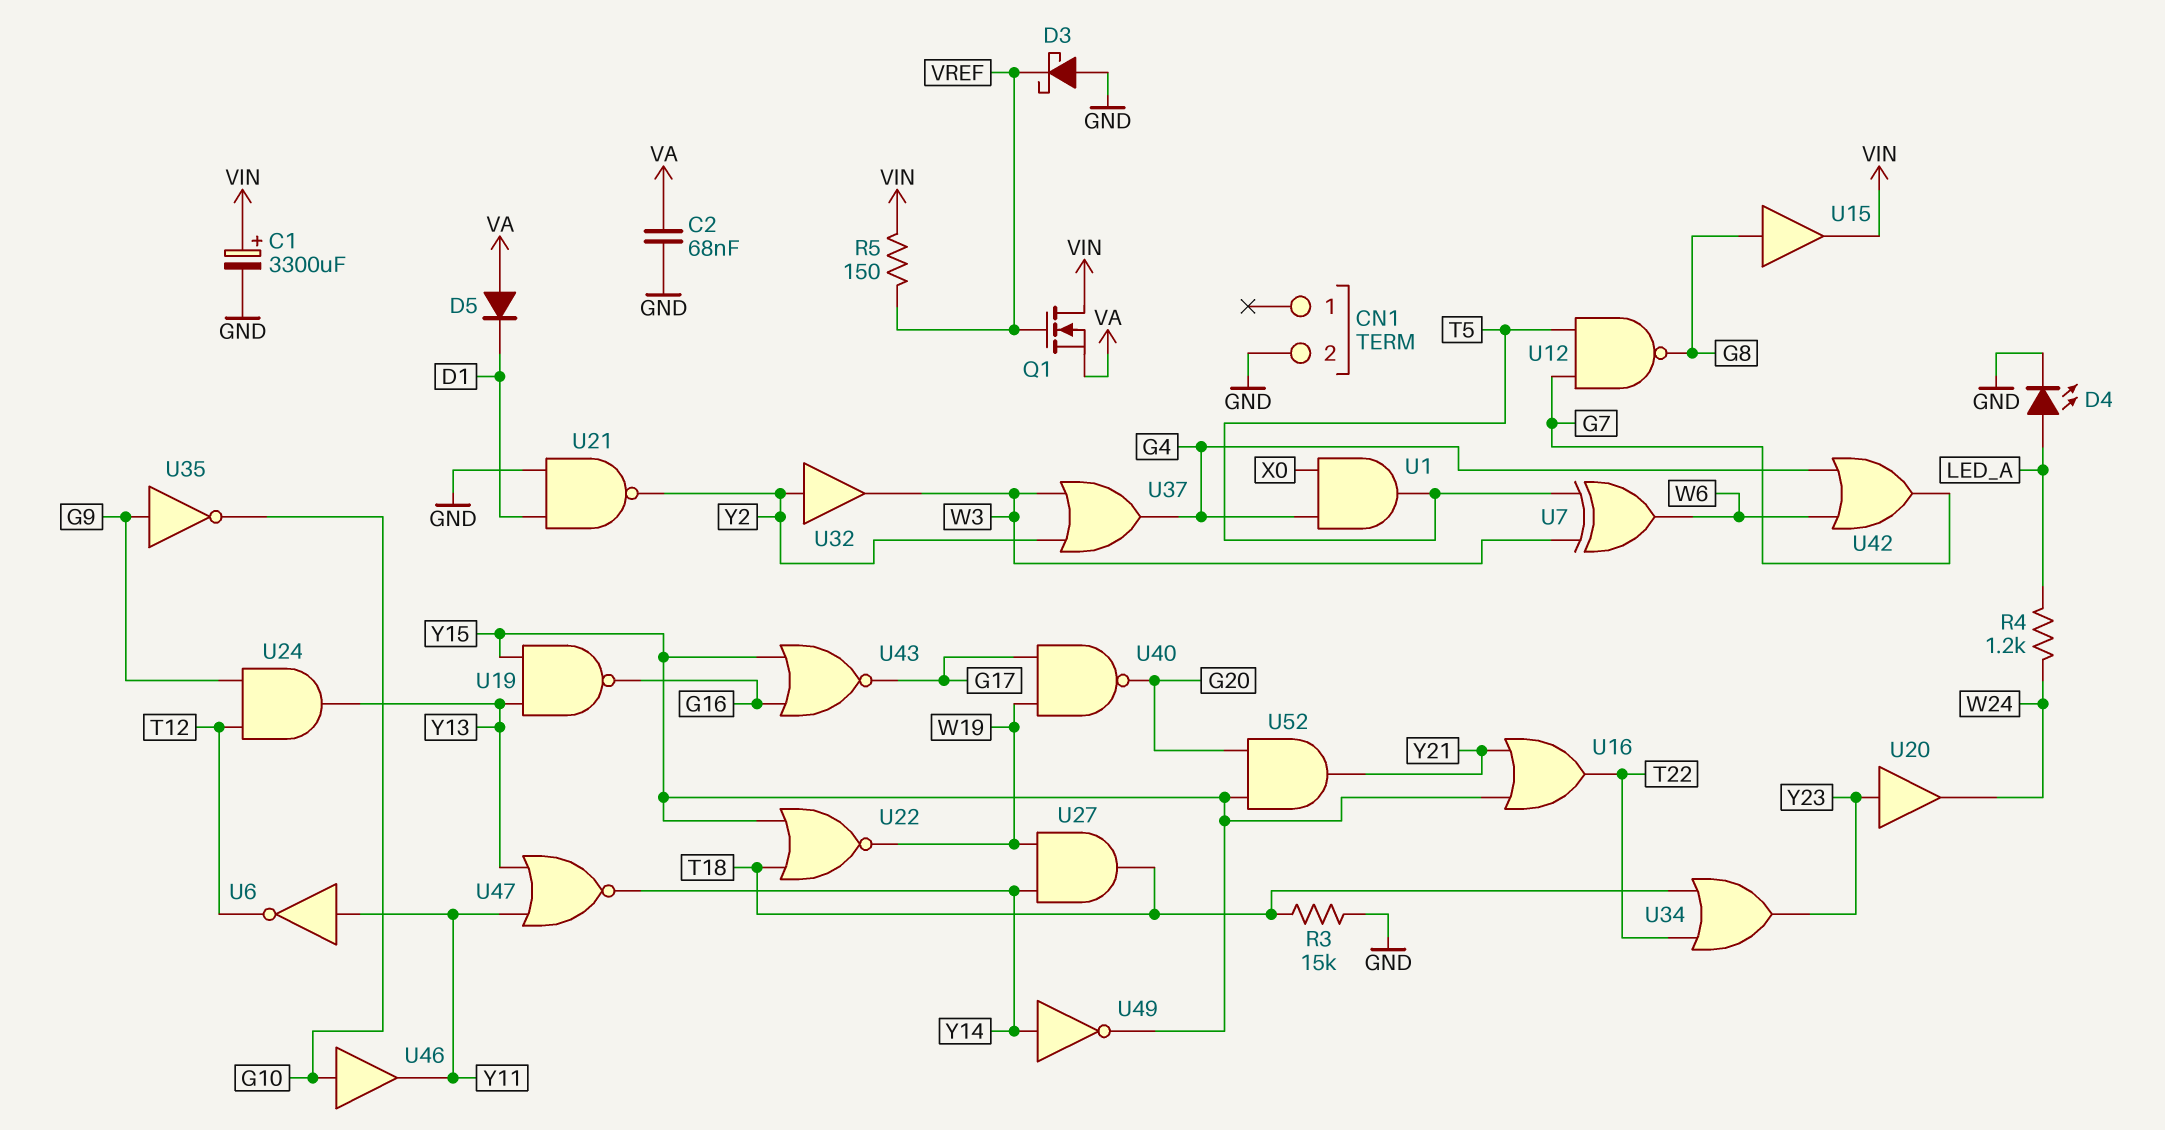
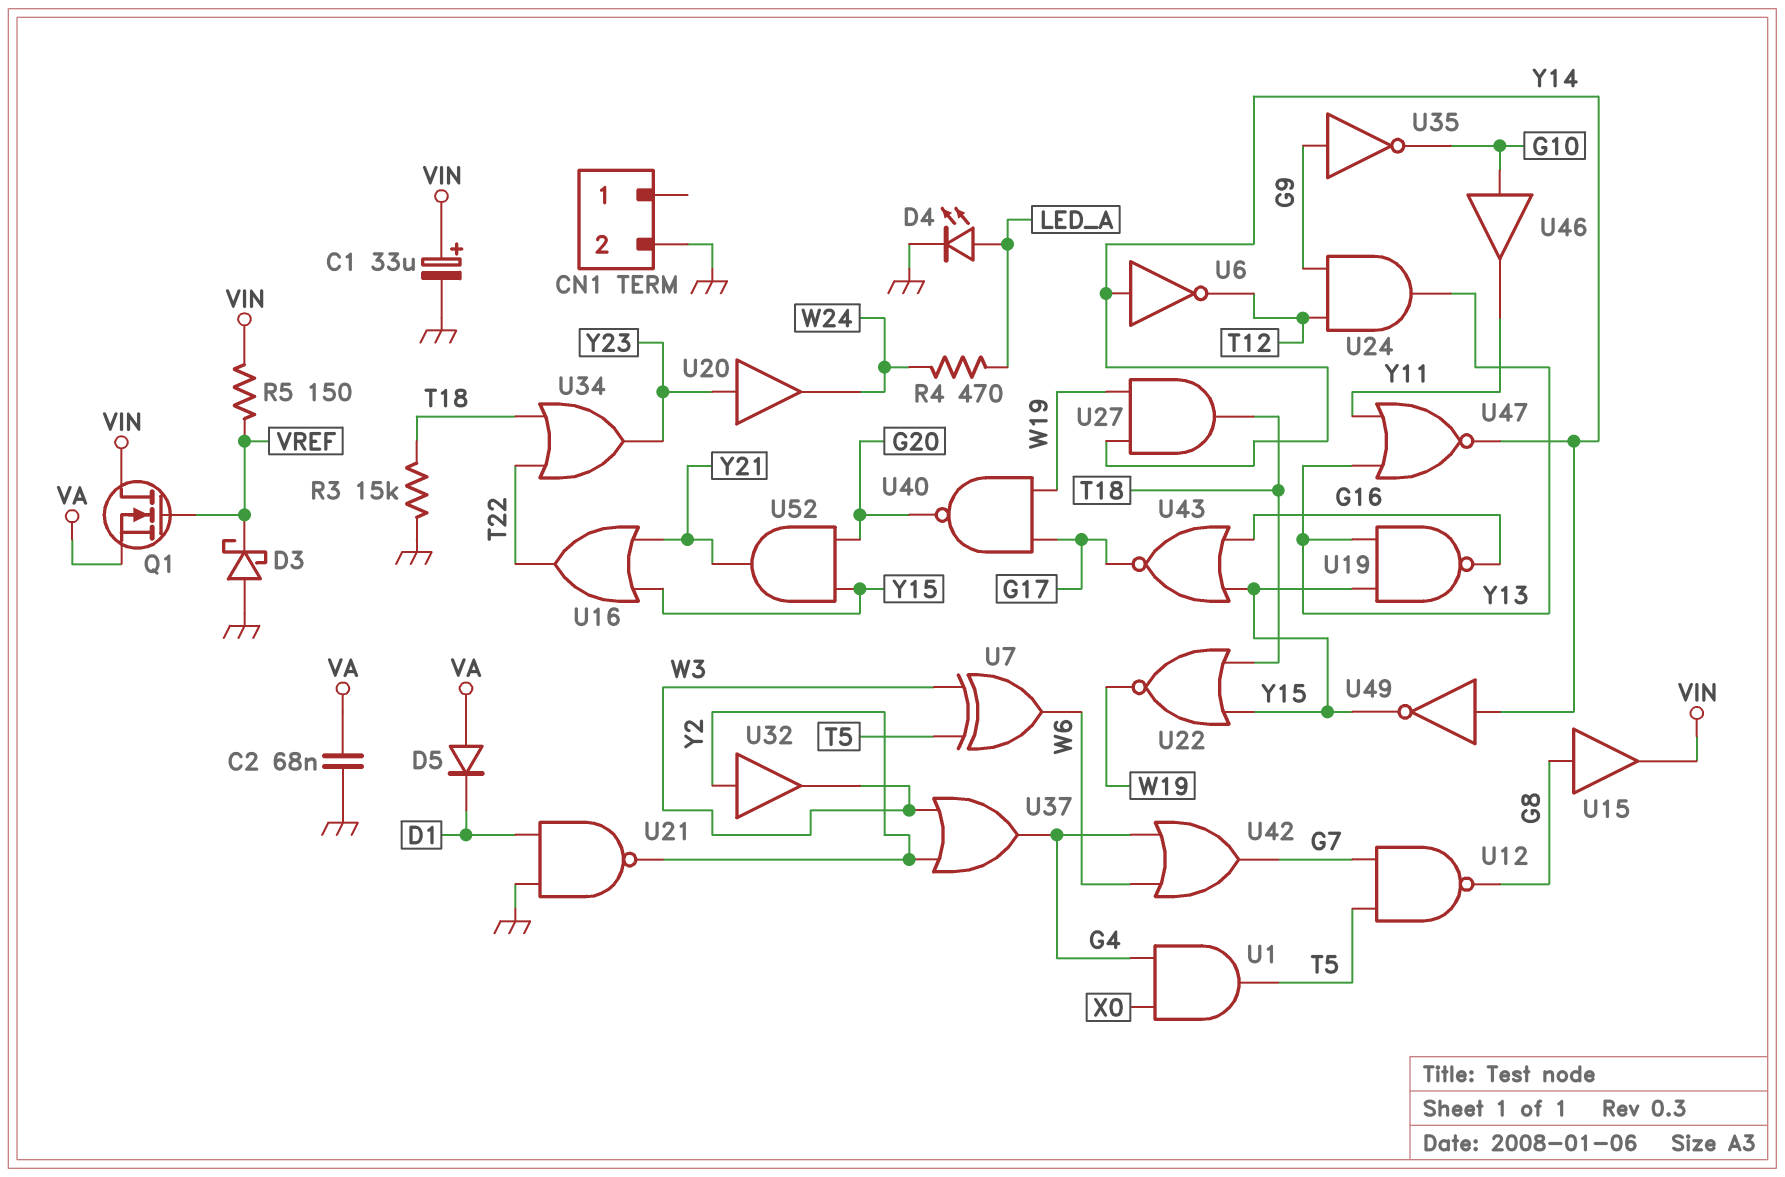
C1: 3300uF (plus VIN, minus GND) -> 33uF (plus VIN, minus GND)
R4: 1.2k (LED_A, W24) -> 470 (LED_A, W24)
U6: NOT (in Y11, out T12) -> NOT (in Y14, out T12)

